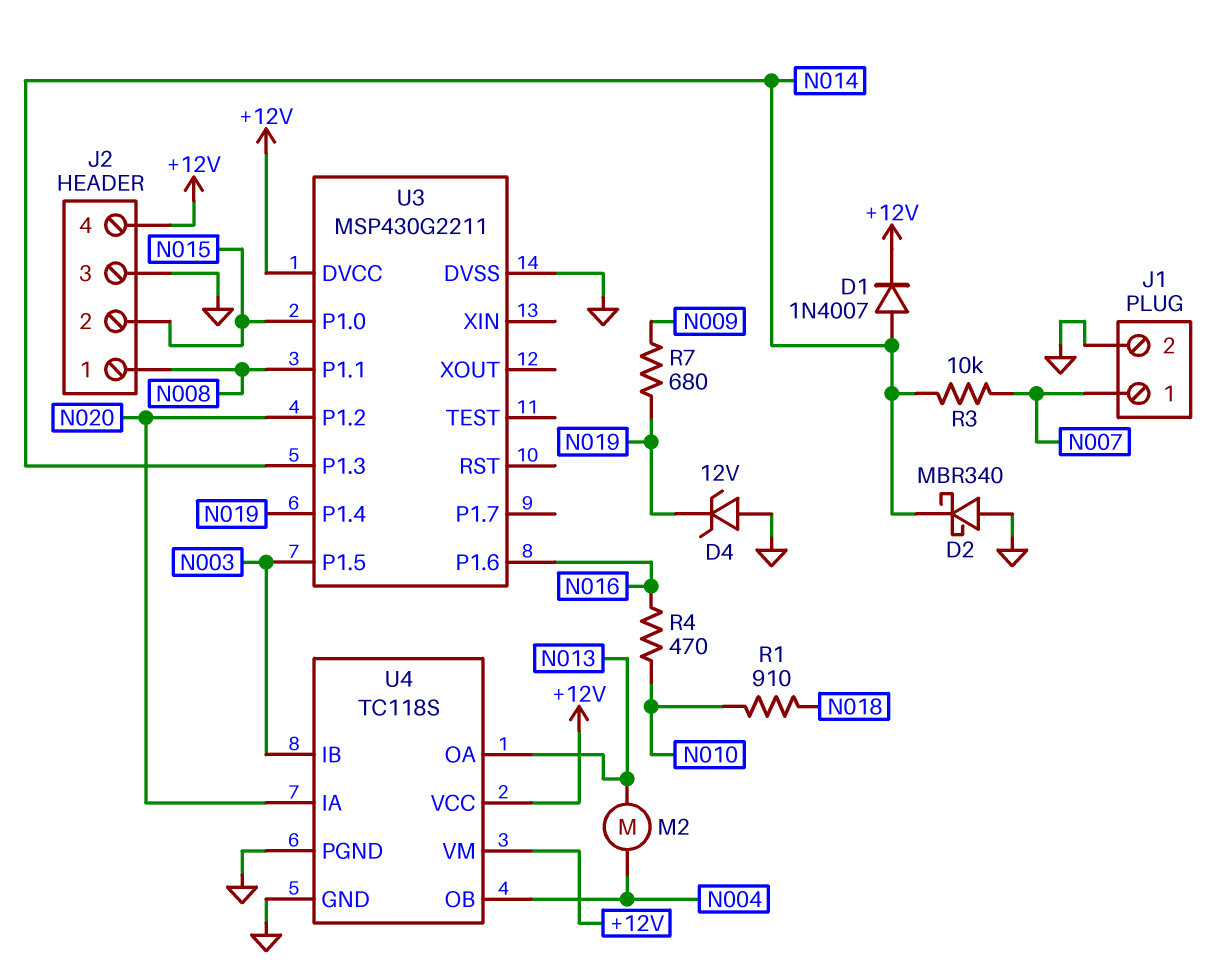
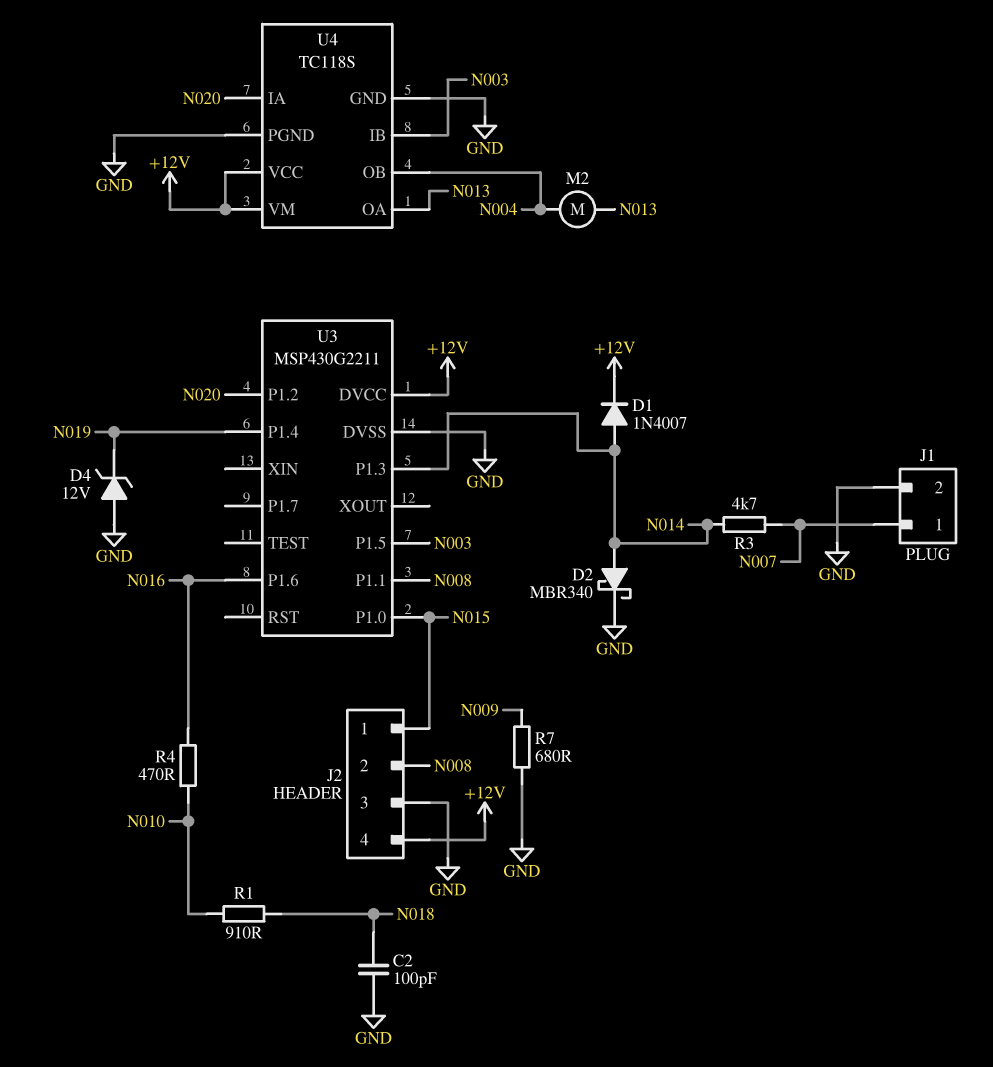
C2: none -> 100pF (GND, N018)
D2: schottky MBR340 (A GND, K N014) -> schottky MBR340 (A N014, K GND)
J2 pin 1: N008 -> N015
J2 pin 2: N015 -> N008
R3: 10k (N007, N014) -> 4.7k (N007, N014)
R7: 680 (N009, N019) -> 680 (GND, N009)

